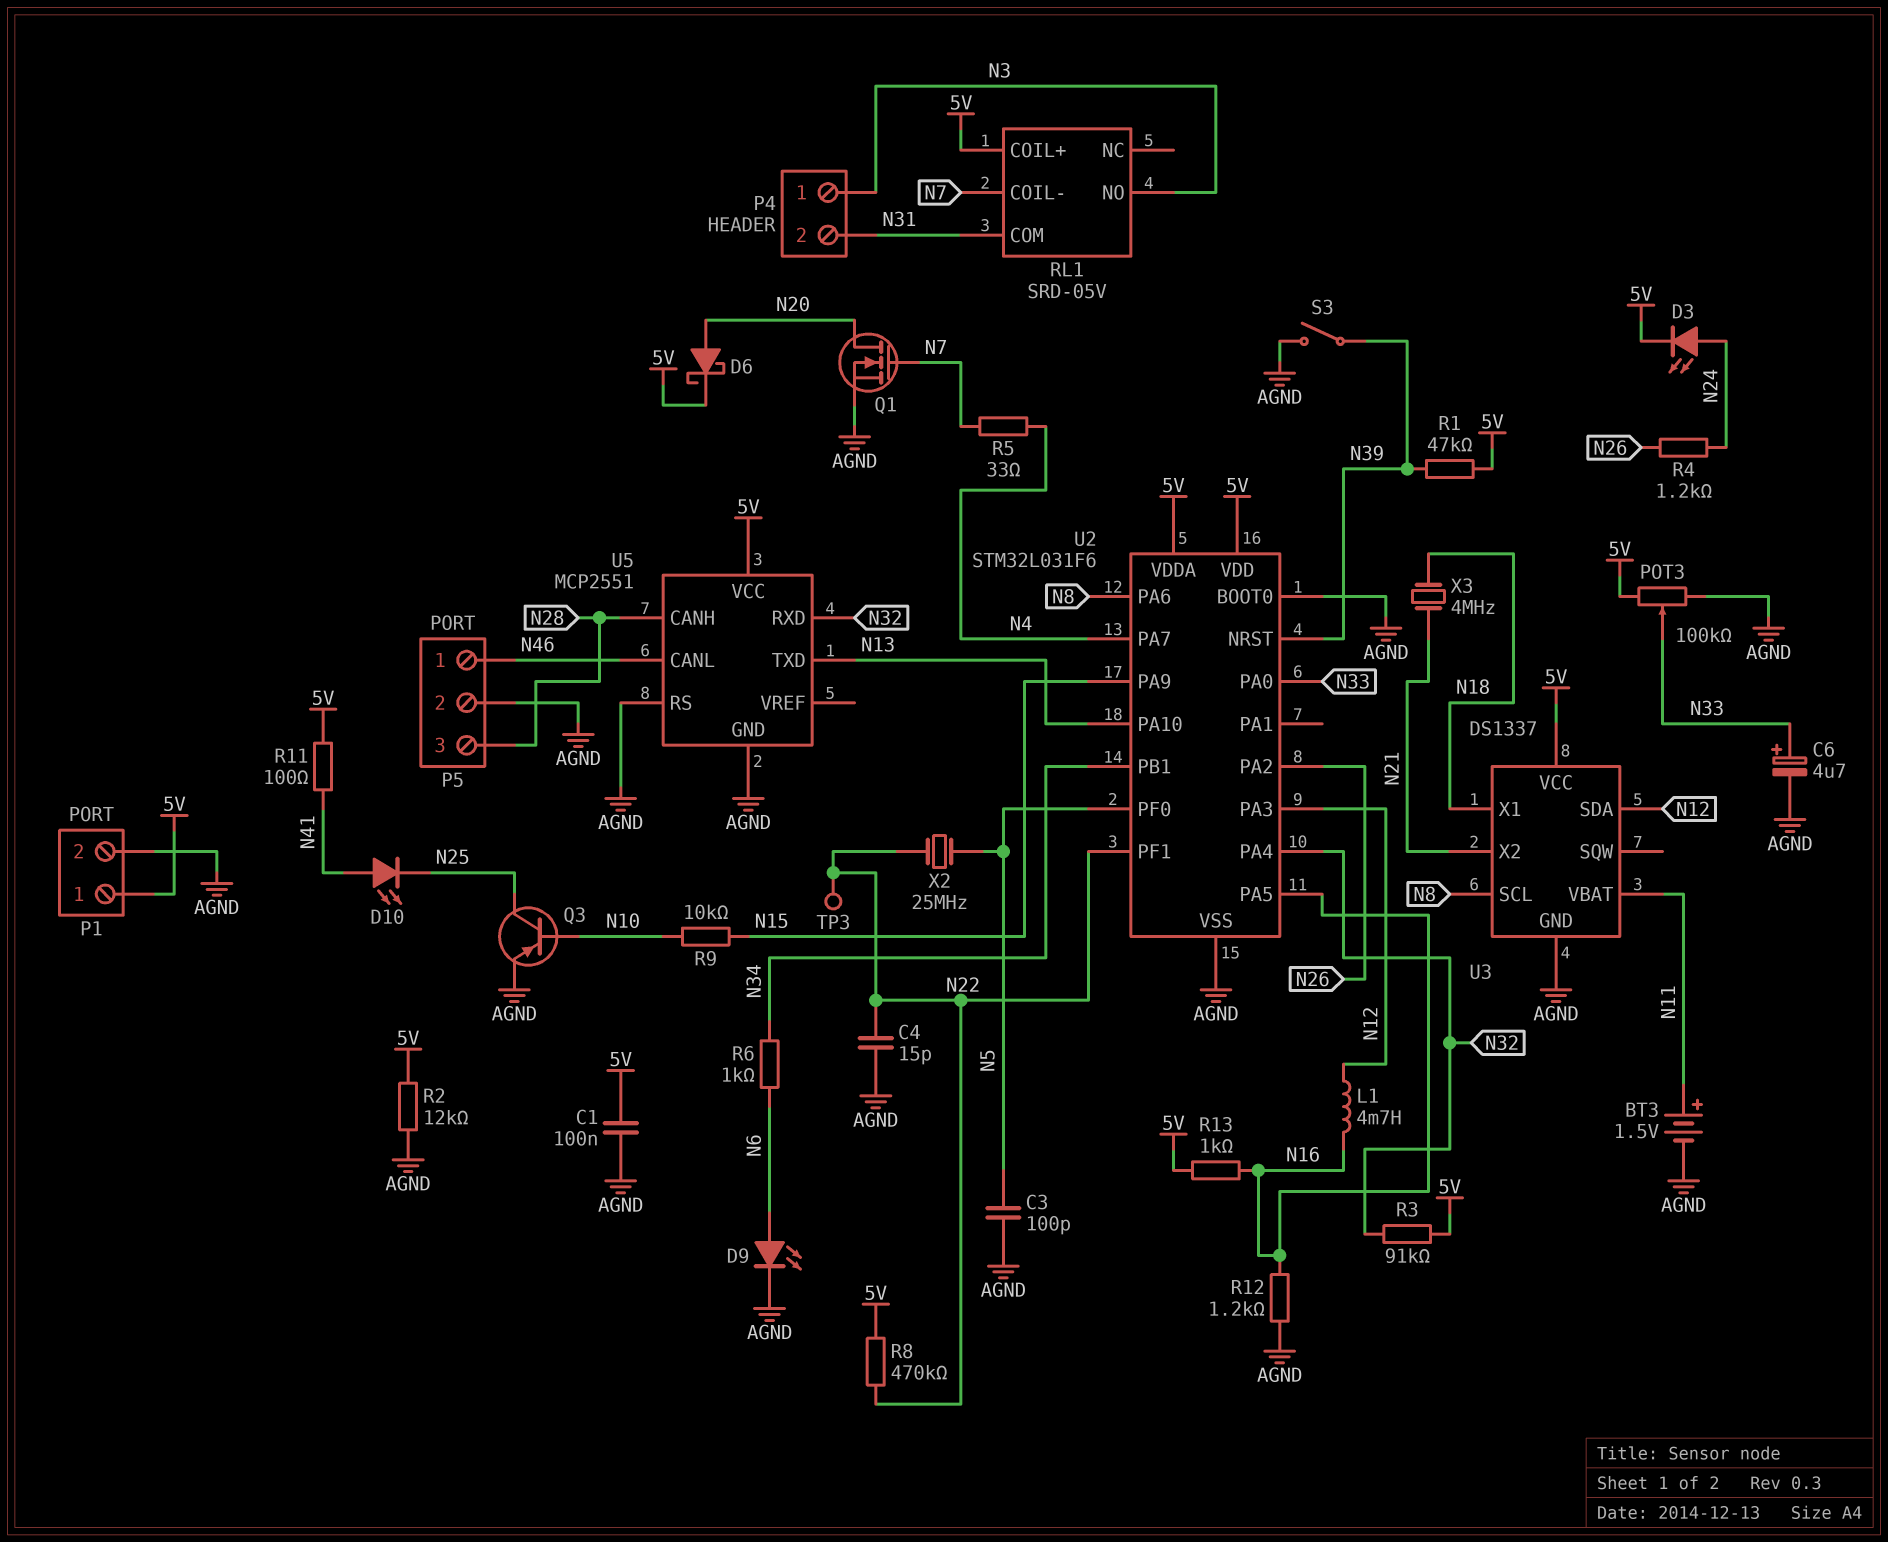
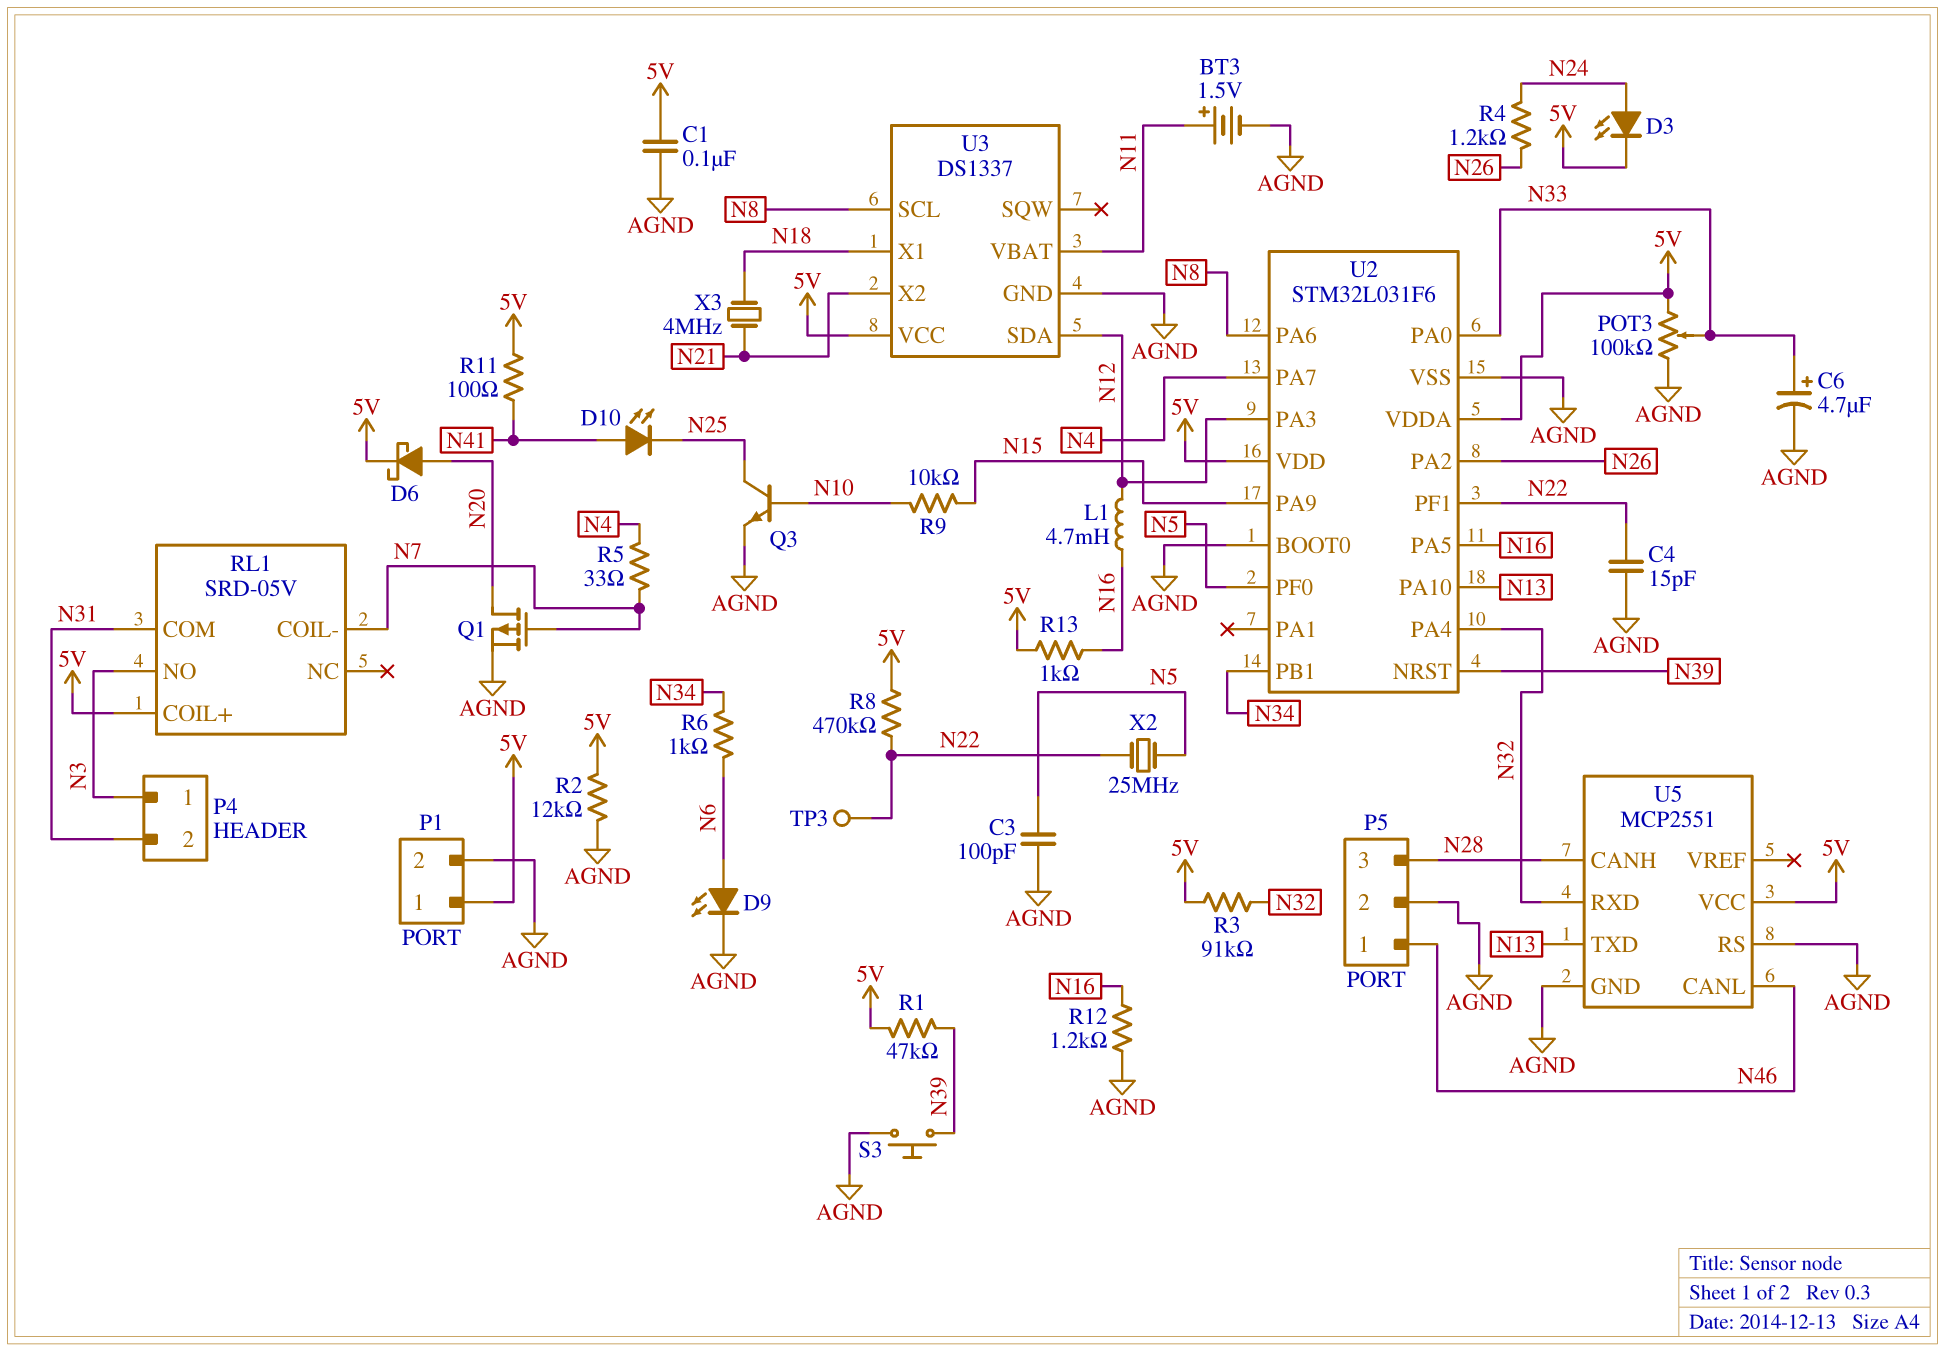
Q1: NMOS (G N7, D N20, S AGND) -> PMOS (G N7, D N20, S AGND)
Q3: PNP (B N10, C N25, E AGND) -> NPN (B N10, C N25, E AGND)
S3: switch (AGND, N39) -> button (AGND, N39)

